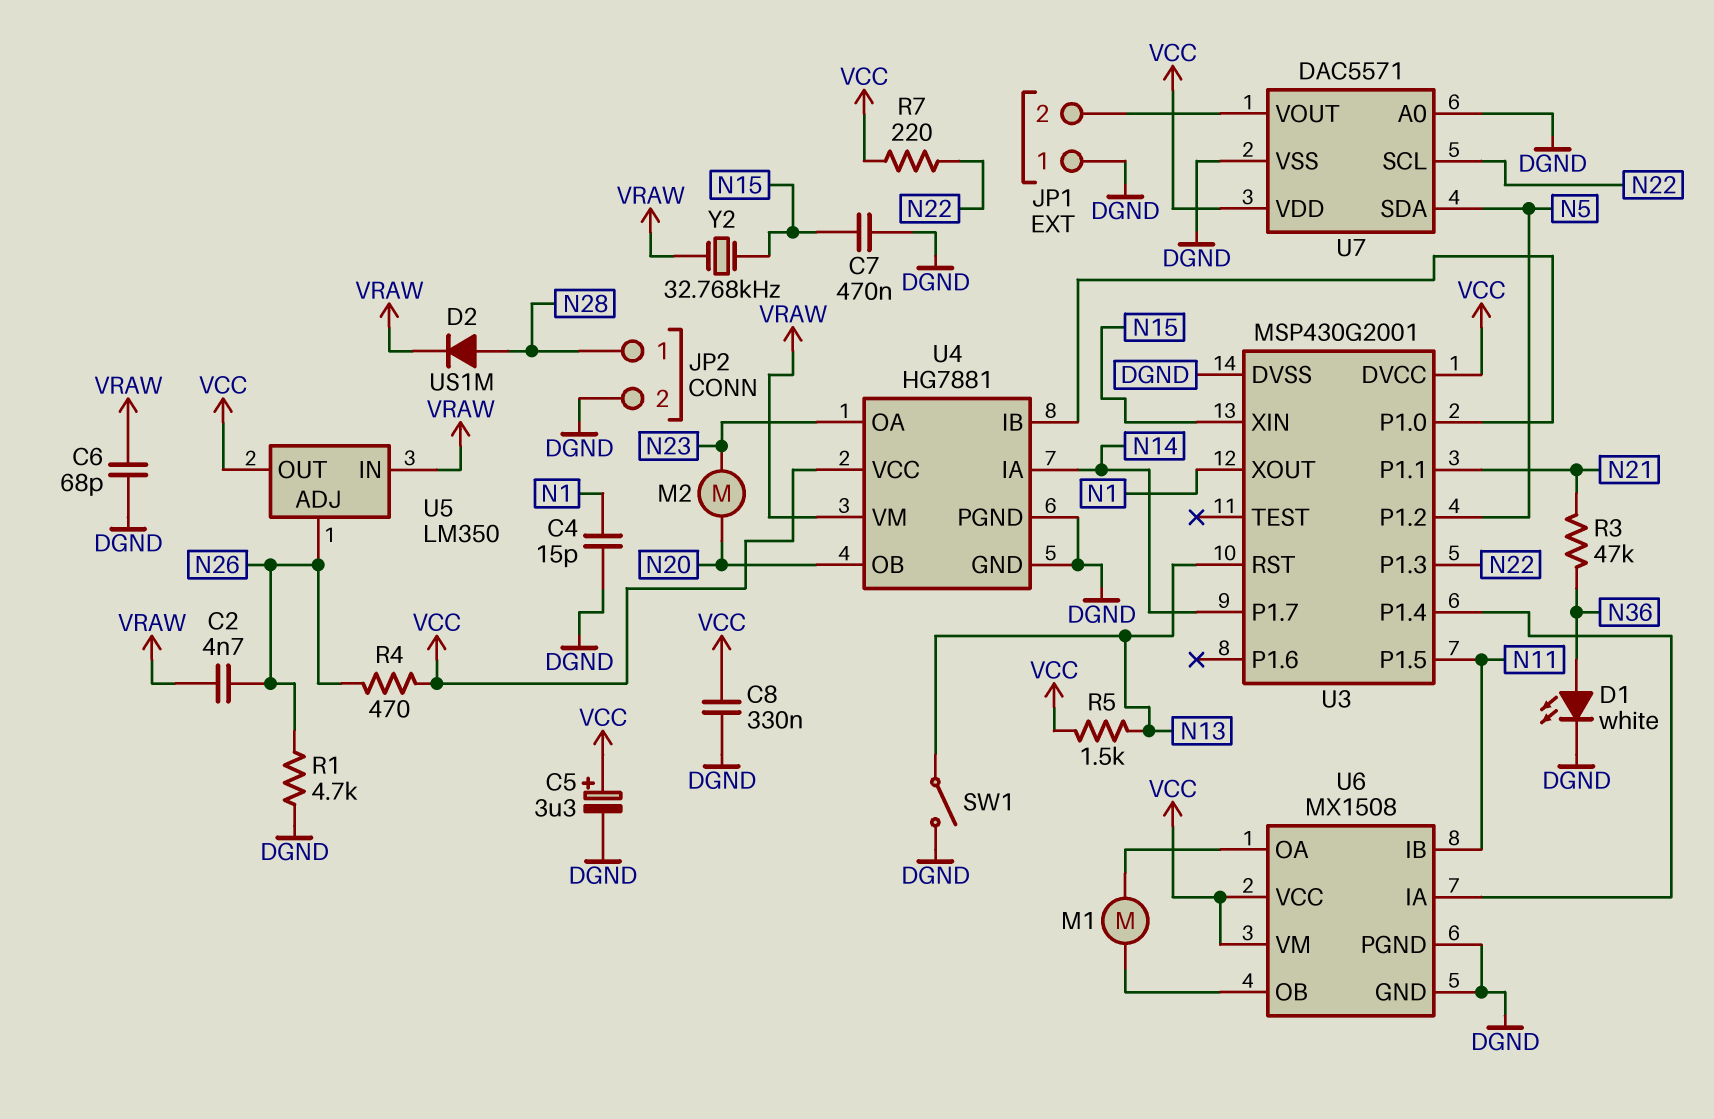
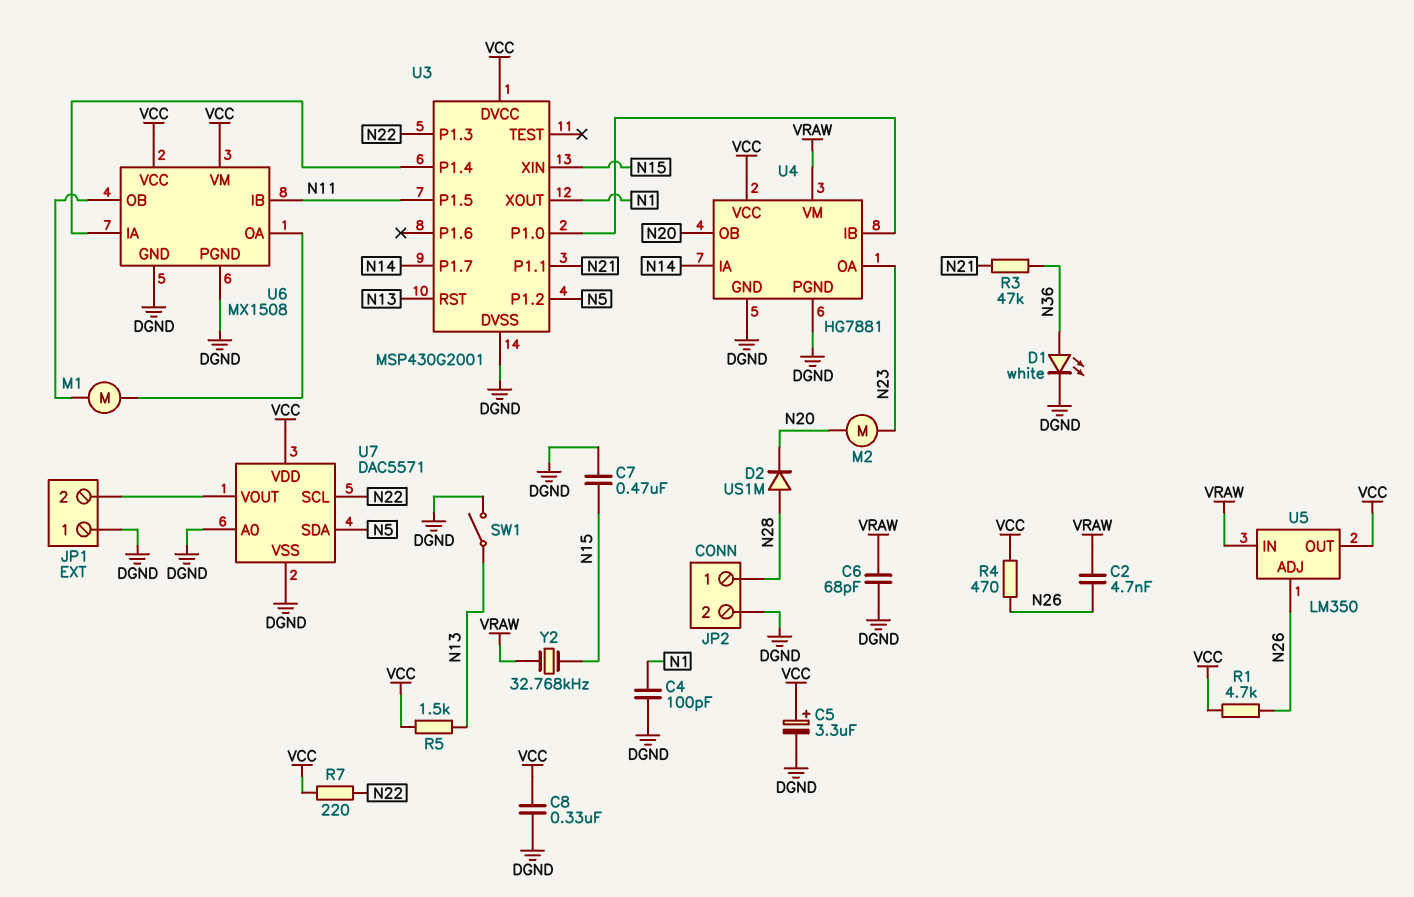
C4: 15pF (DGND, N1) -> 100pF (DGND, N1)
D2: diode US1M (A N28, K VRAW) -> diode US1M (A N28, K N20)
R1: 4.7k (DGND, N26) -> 4.7k (N26, VCC)

